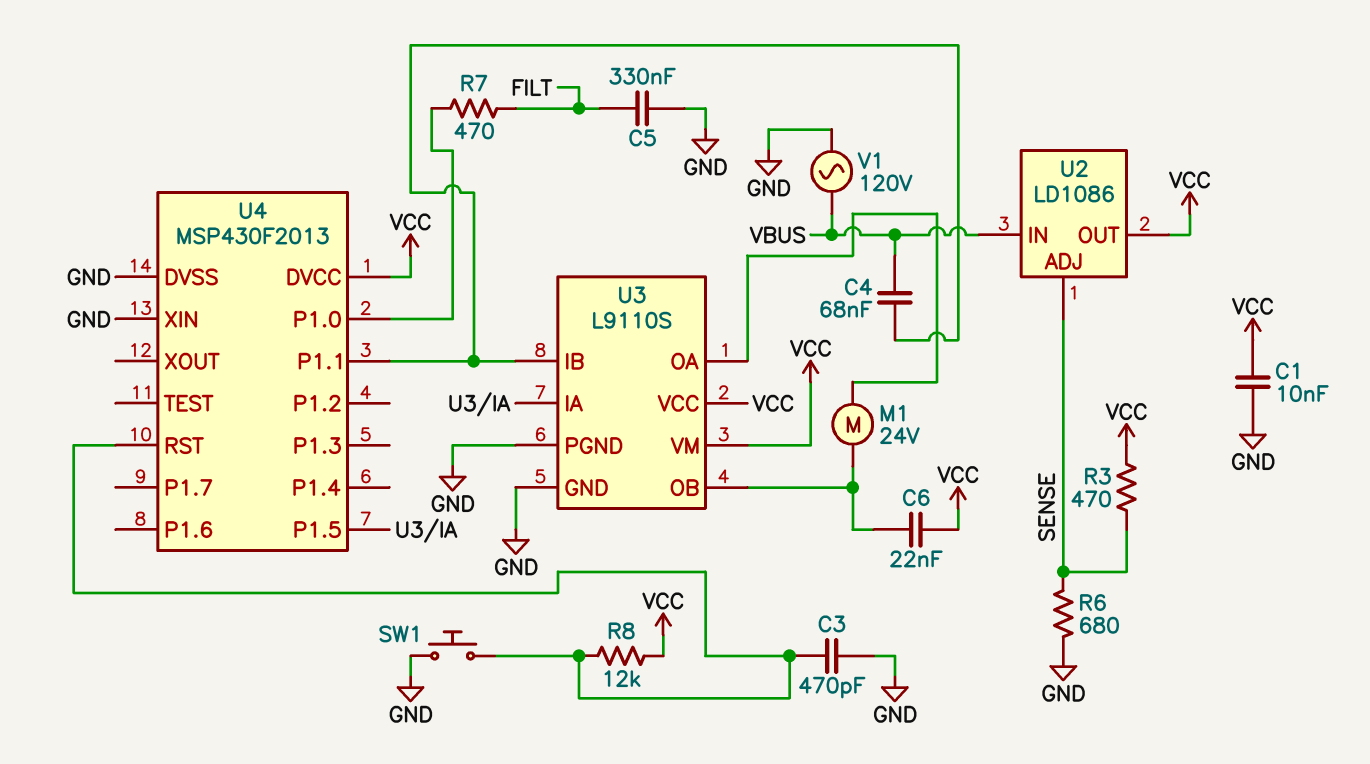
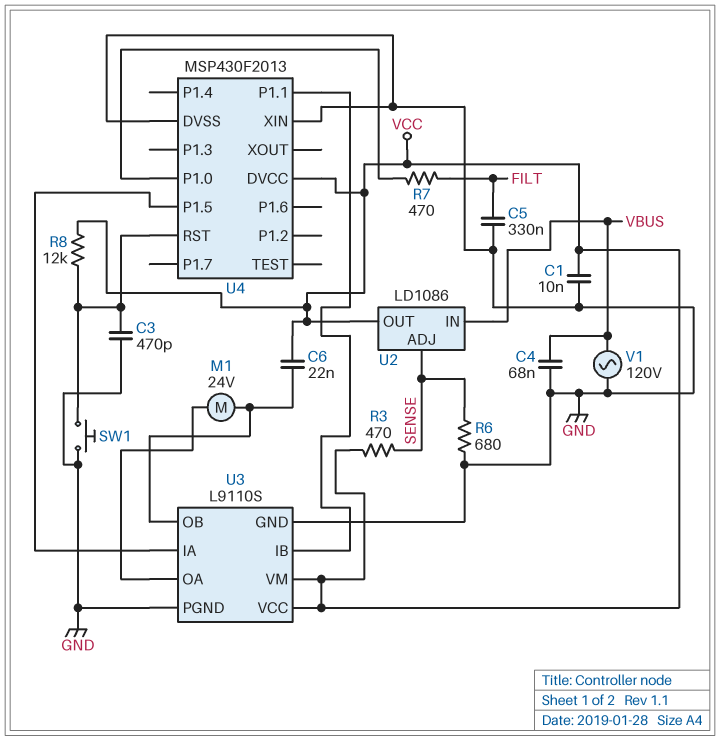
C4: 68nF (U3/IB, VBUS) -> 68nF (GND, VBUS)

